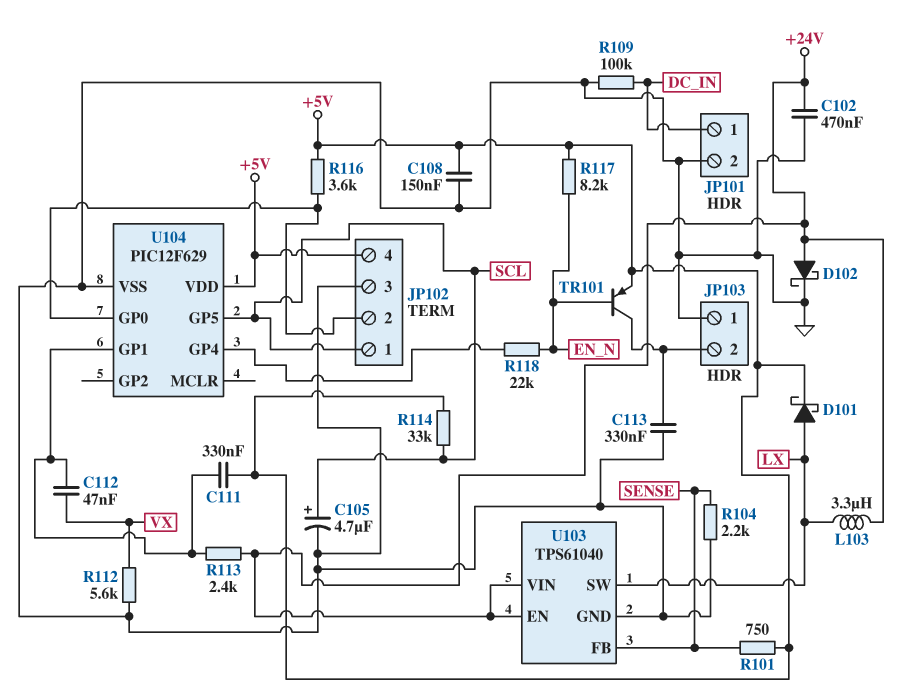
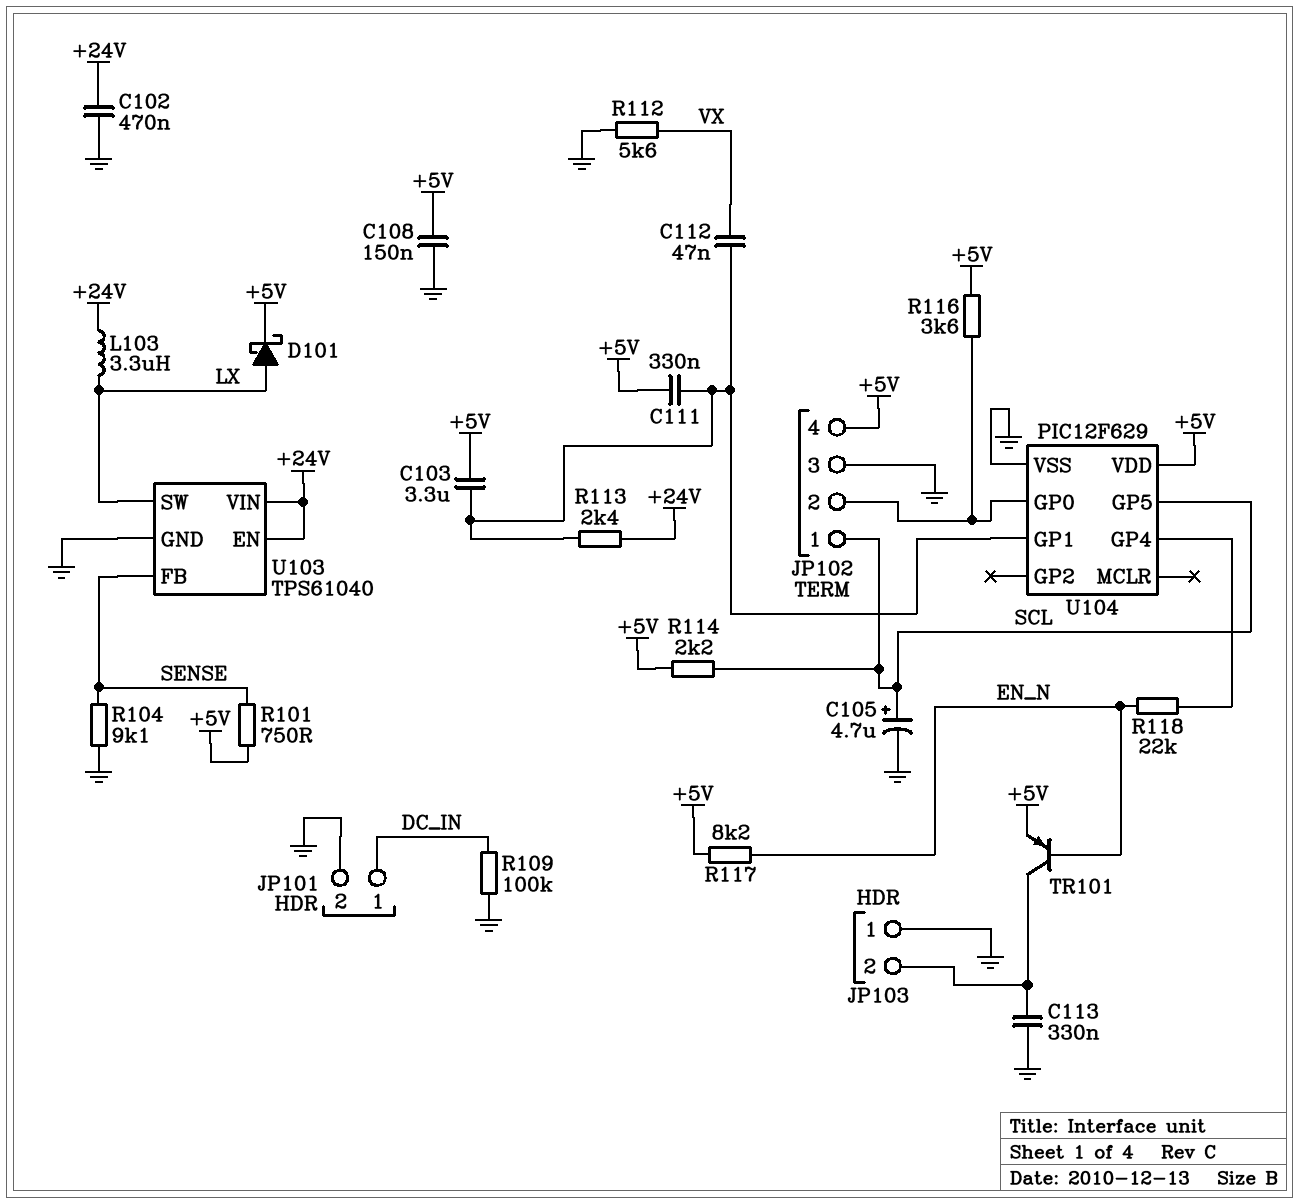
C103: none -> 3.3uF (+5V, U104/GP1)
D102: schottky (A +24V, K GND) -> none
R104: 2.2k (GND, SENSE) -> 9.1k (GND, SENSE)
R114: 33k (+5V, SCL) -> 2.2k (+5V, SCL)

